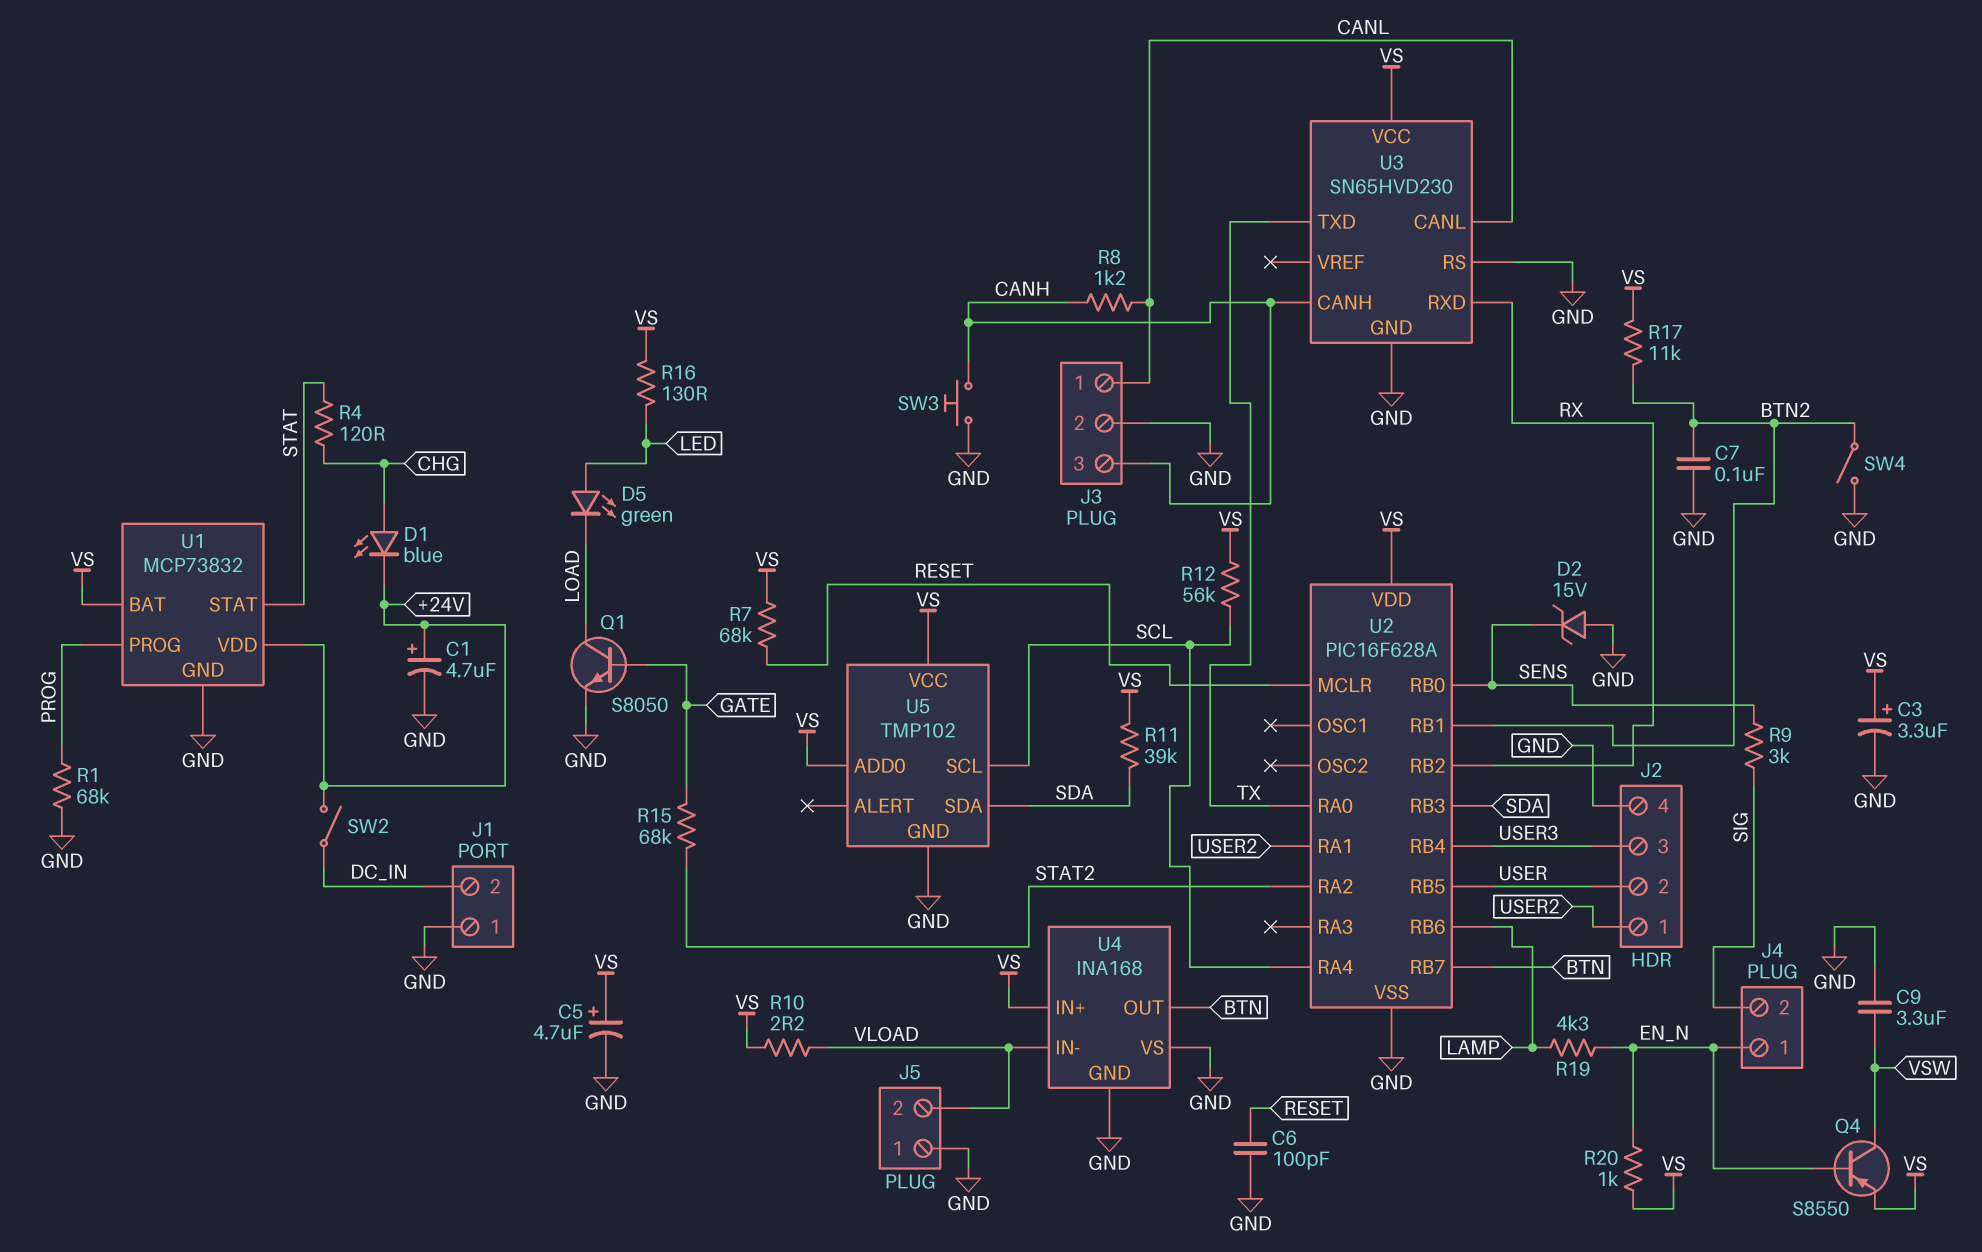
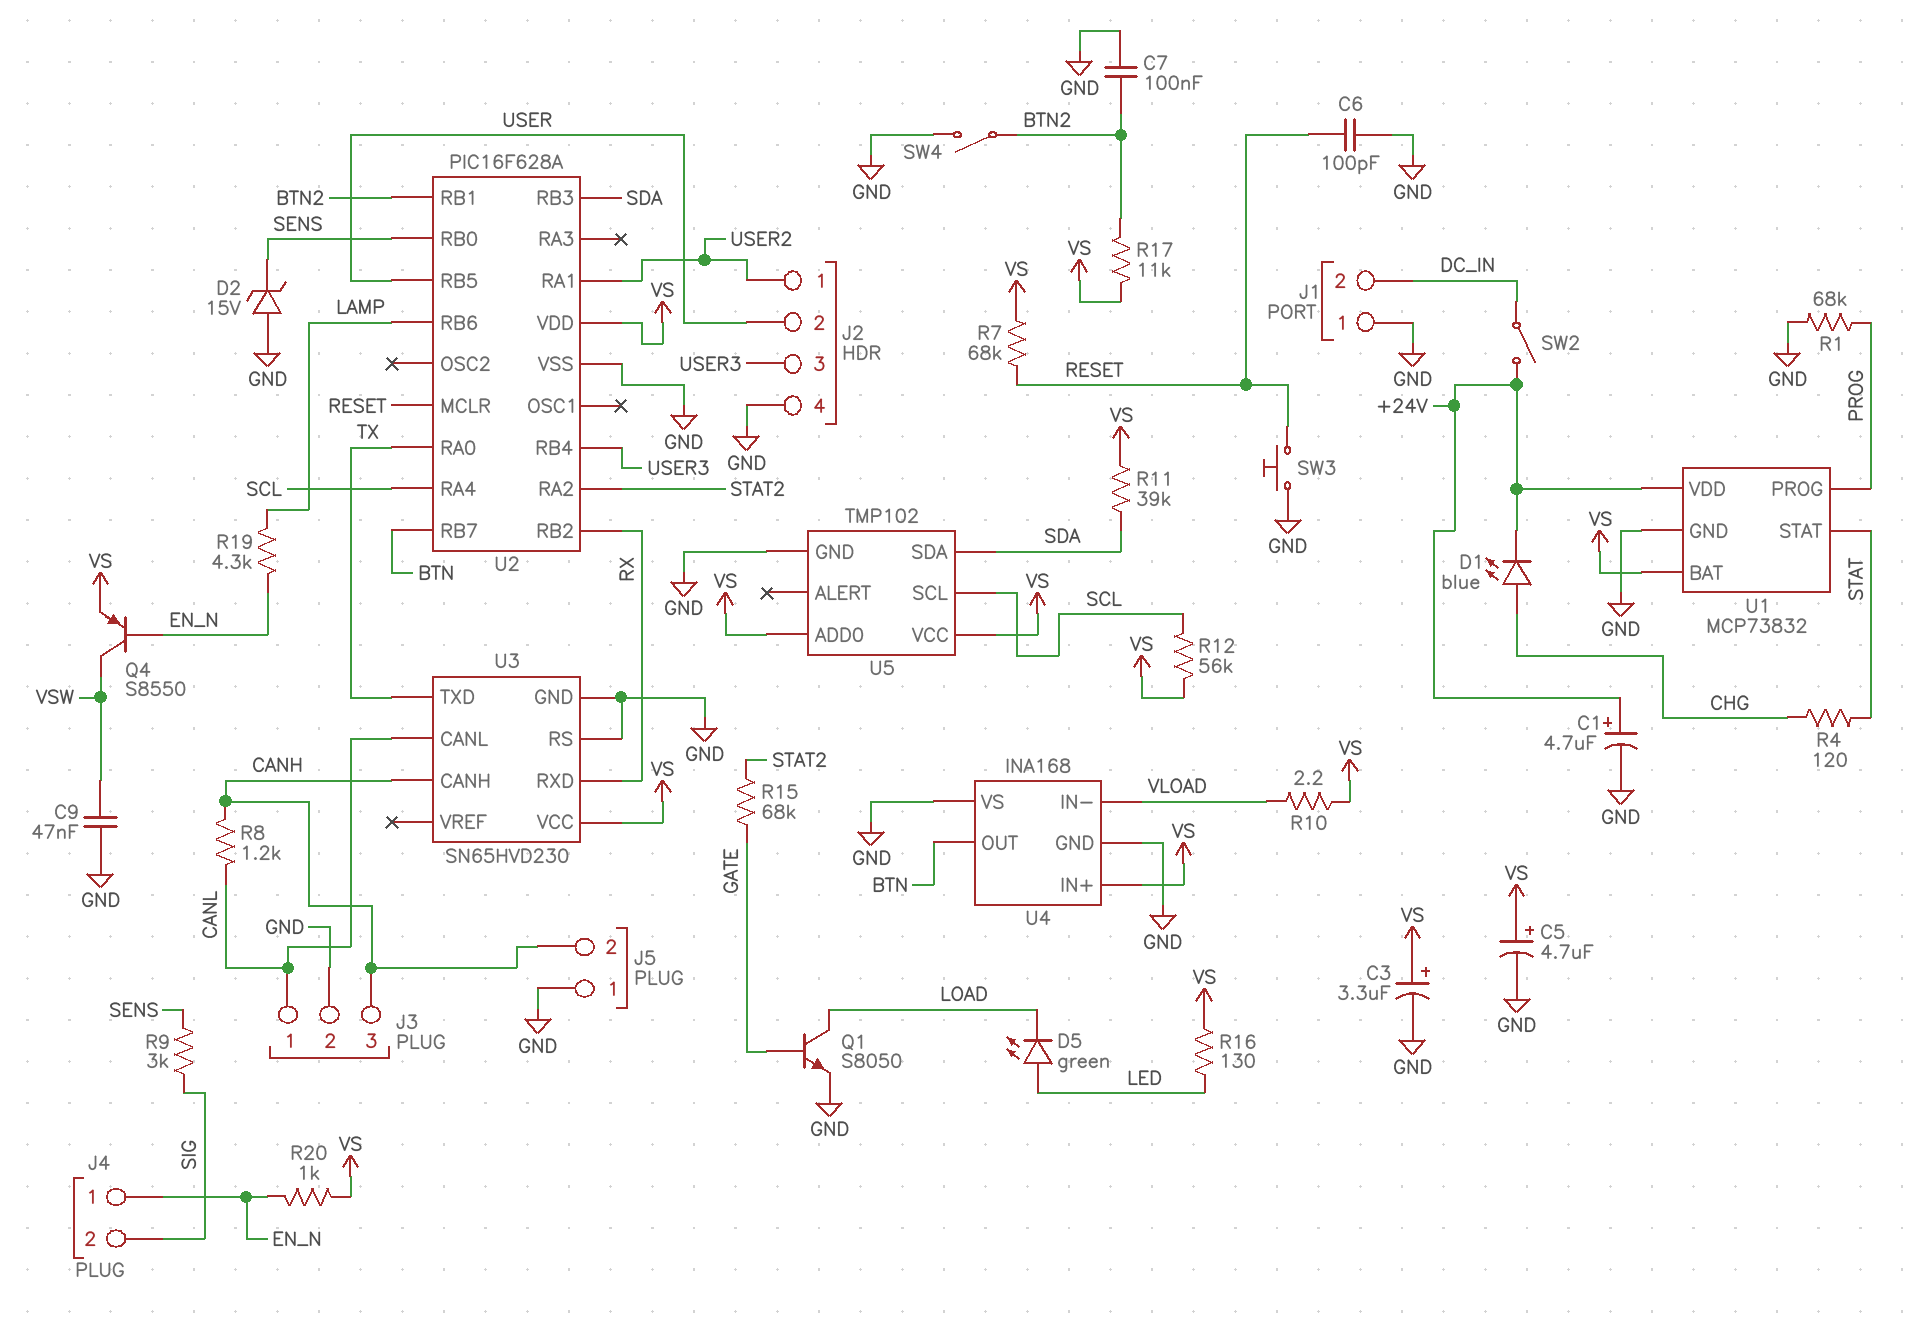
C9: 3.3uF (GND, VSW) -> 47nF (GND, VSW)
J5 pin 2: VLOAD -> CANH
SW3: button (CANH, GND) -> button (GND, RESET)

